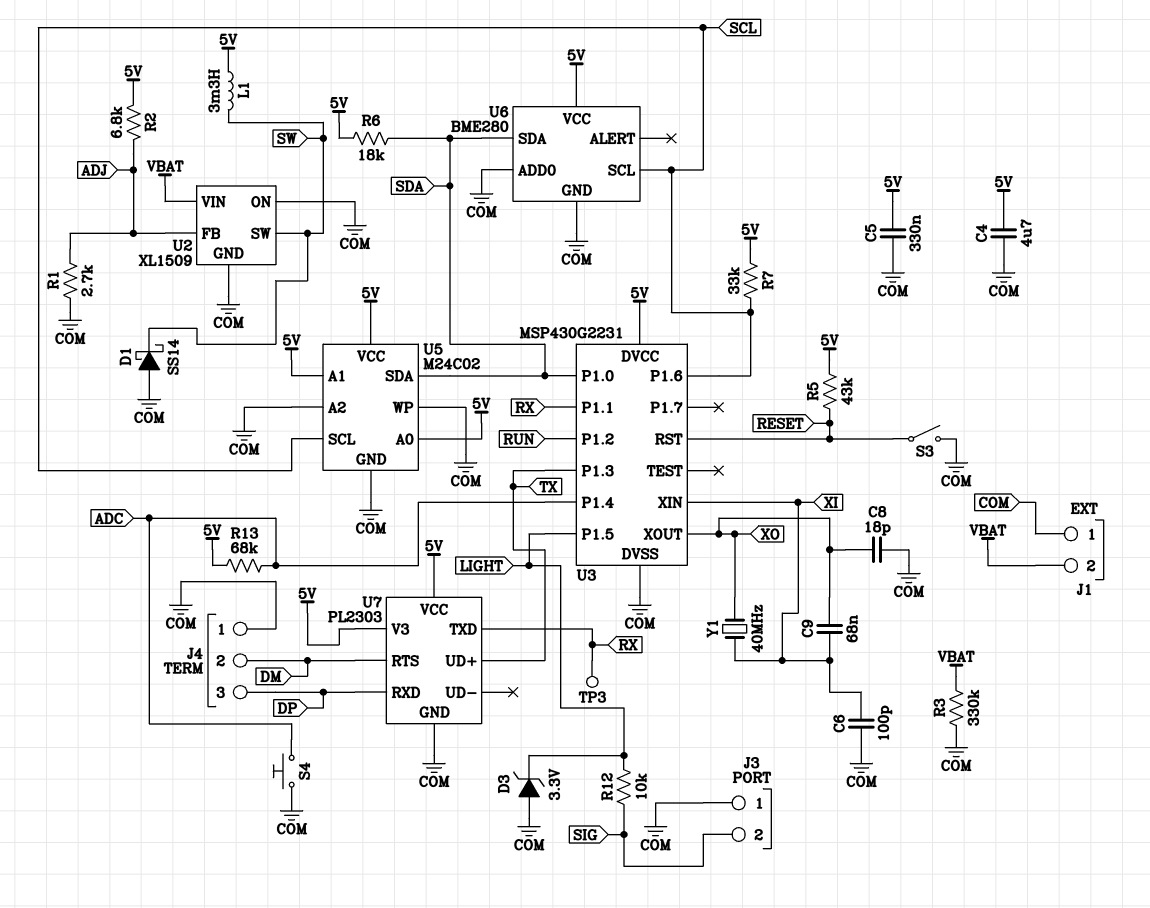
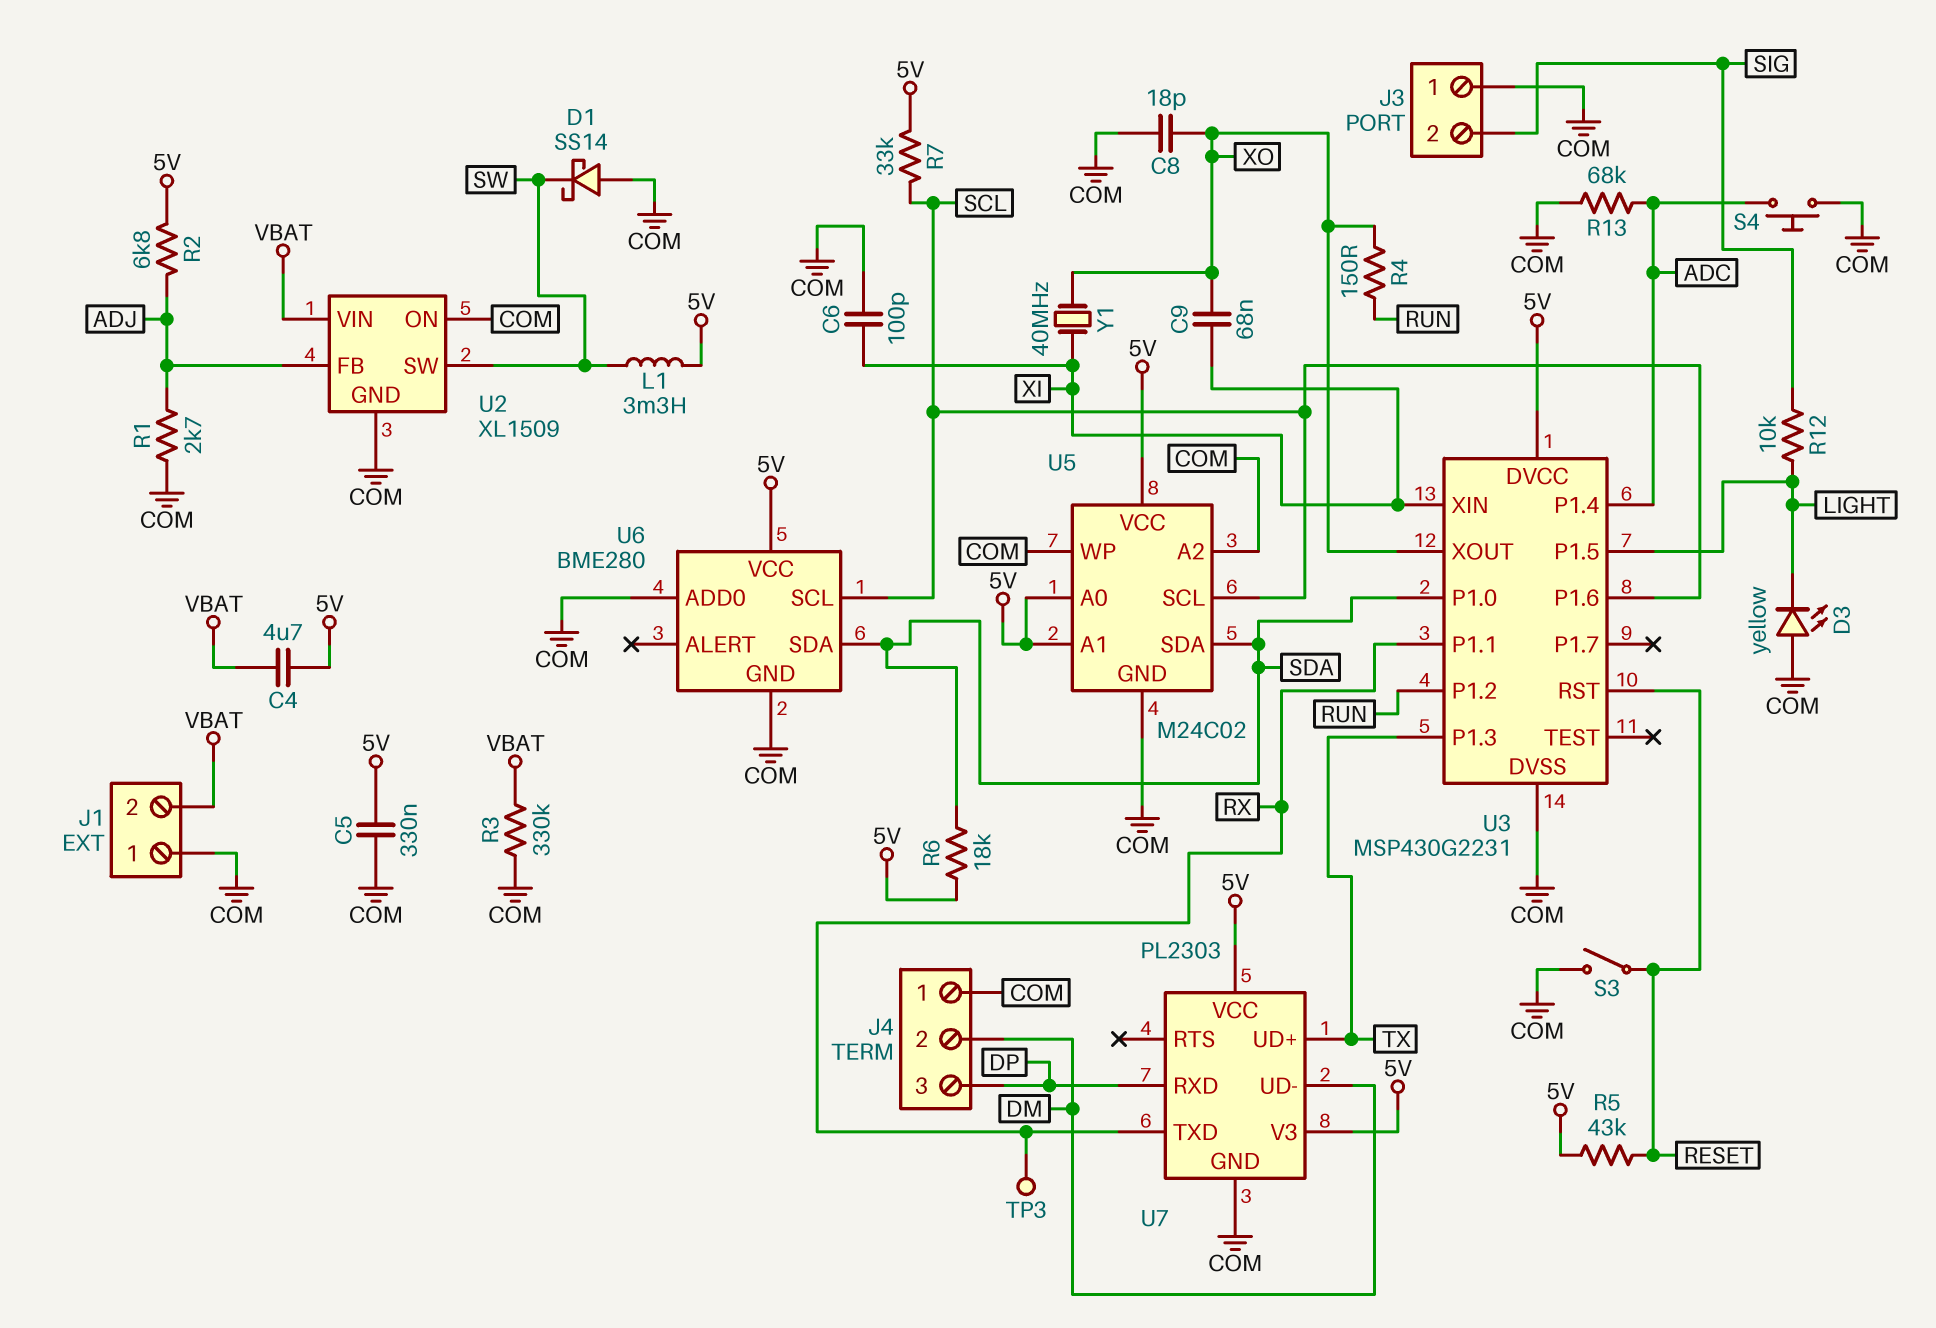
C4: 4.7uF (5V, COM) -> 4.7uF (5V, VBAT)
D3: zener 3.3V (A COM, K LIGHT) -> LED yellow (A COM, K LIGHT)
R4: none -> 150 (RUN, XO)
R13: 68k (5V, ADC) -> 68k (ADC, COM)
U7 pin RTS: DM -> none
U7 pin UD-: none -> DM

